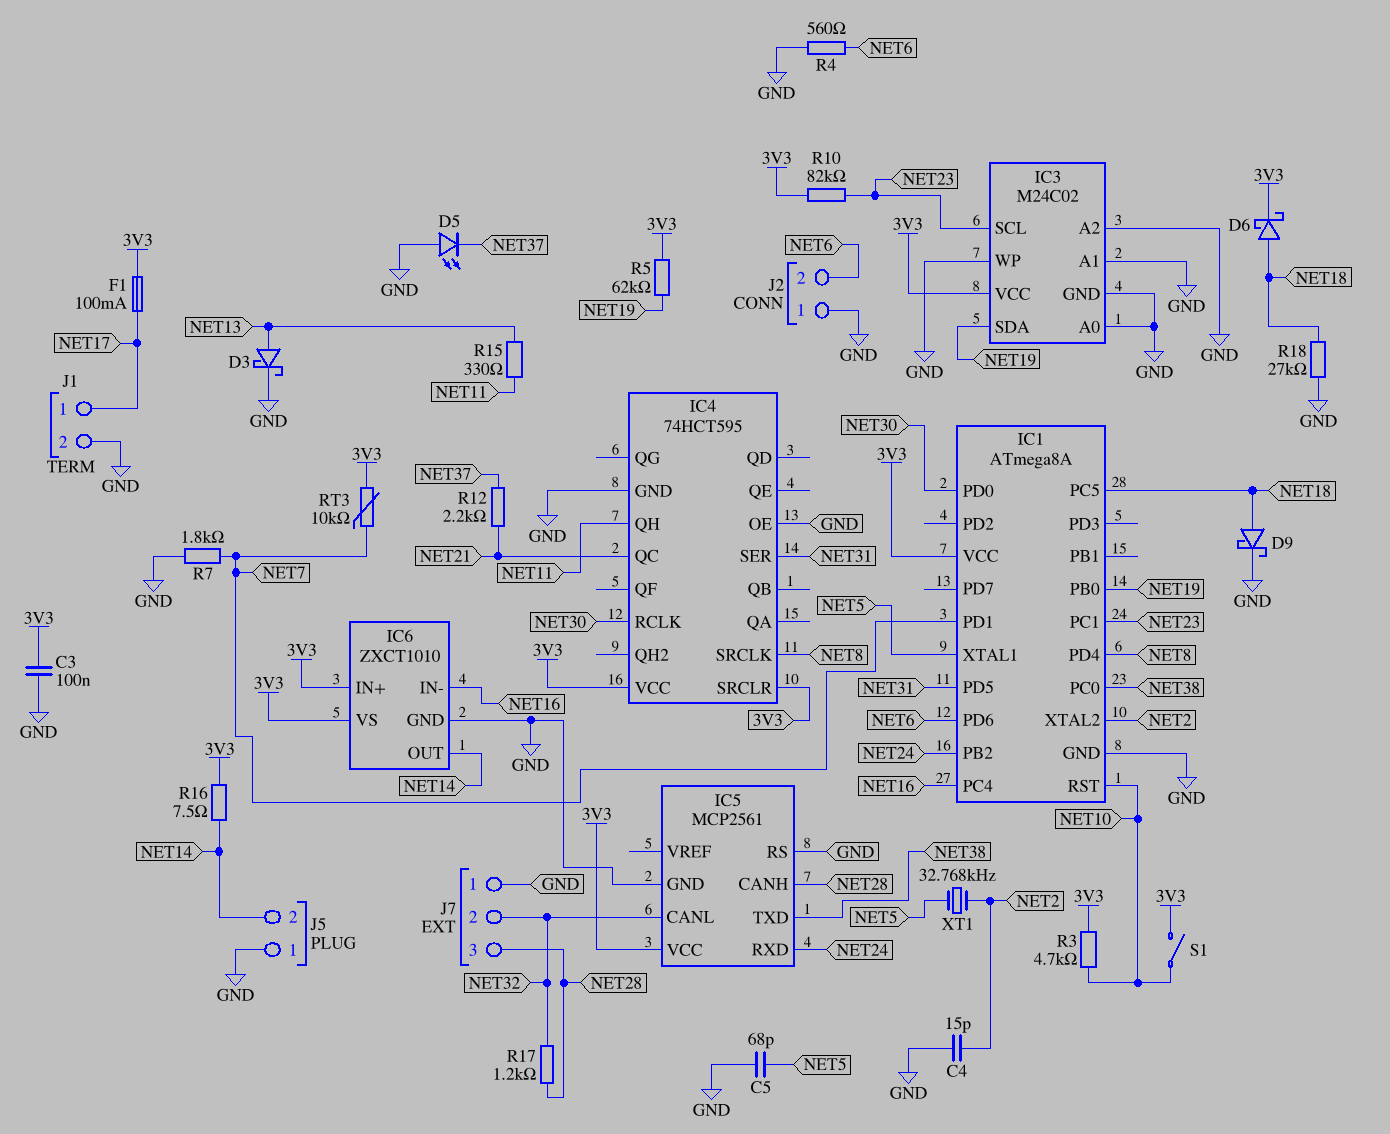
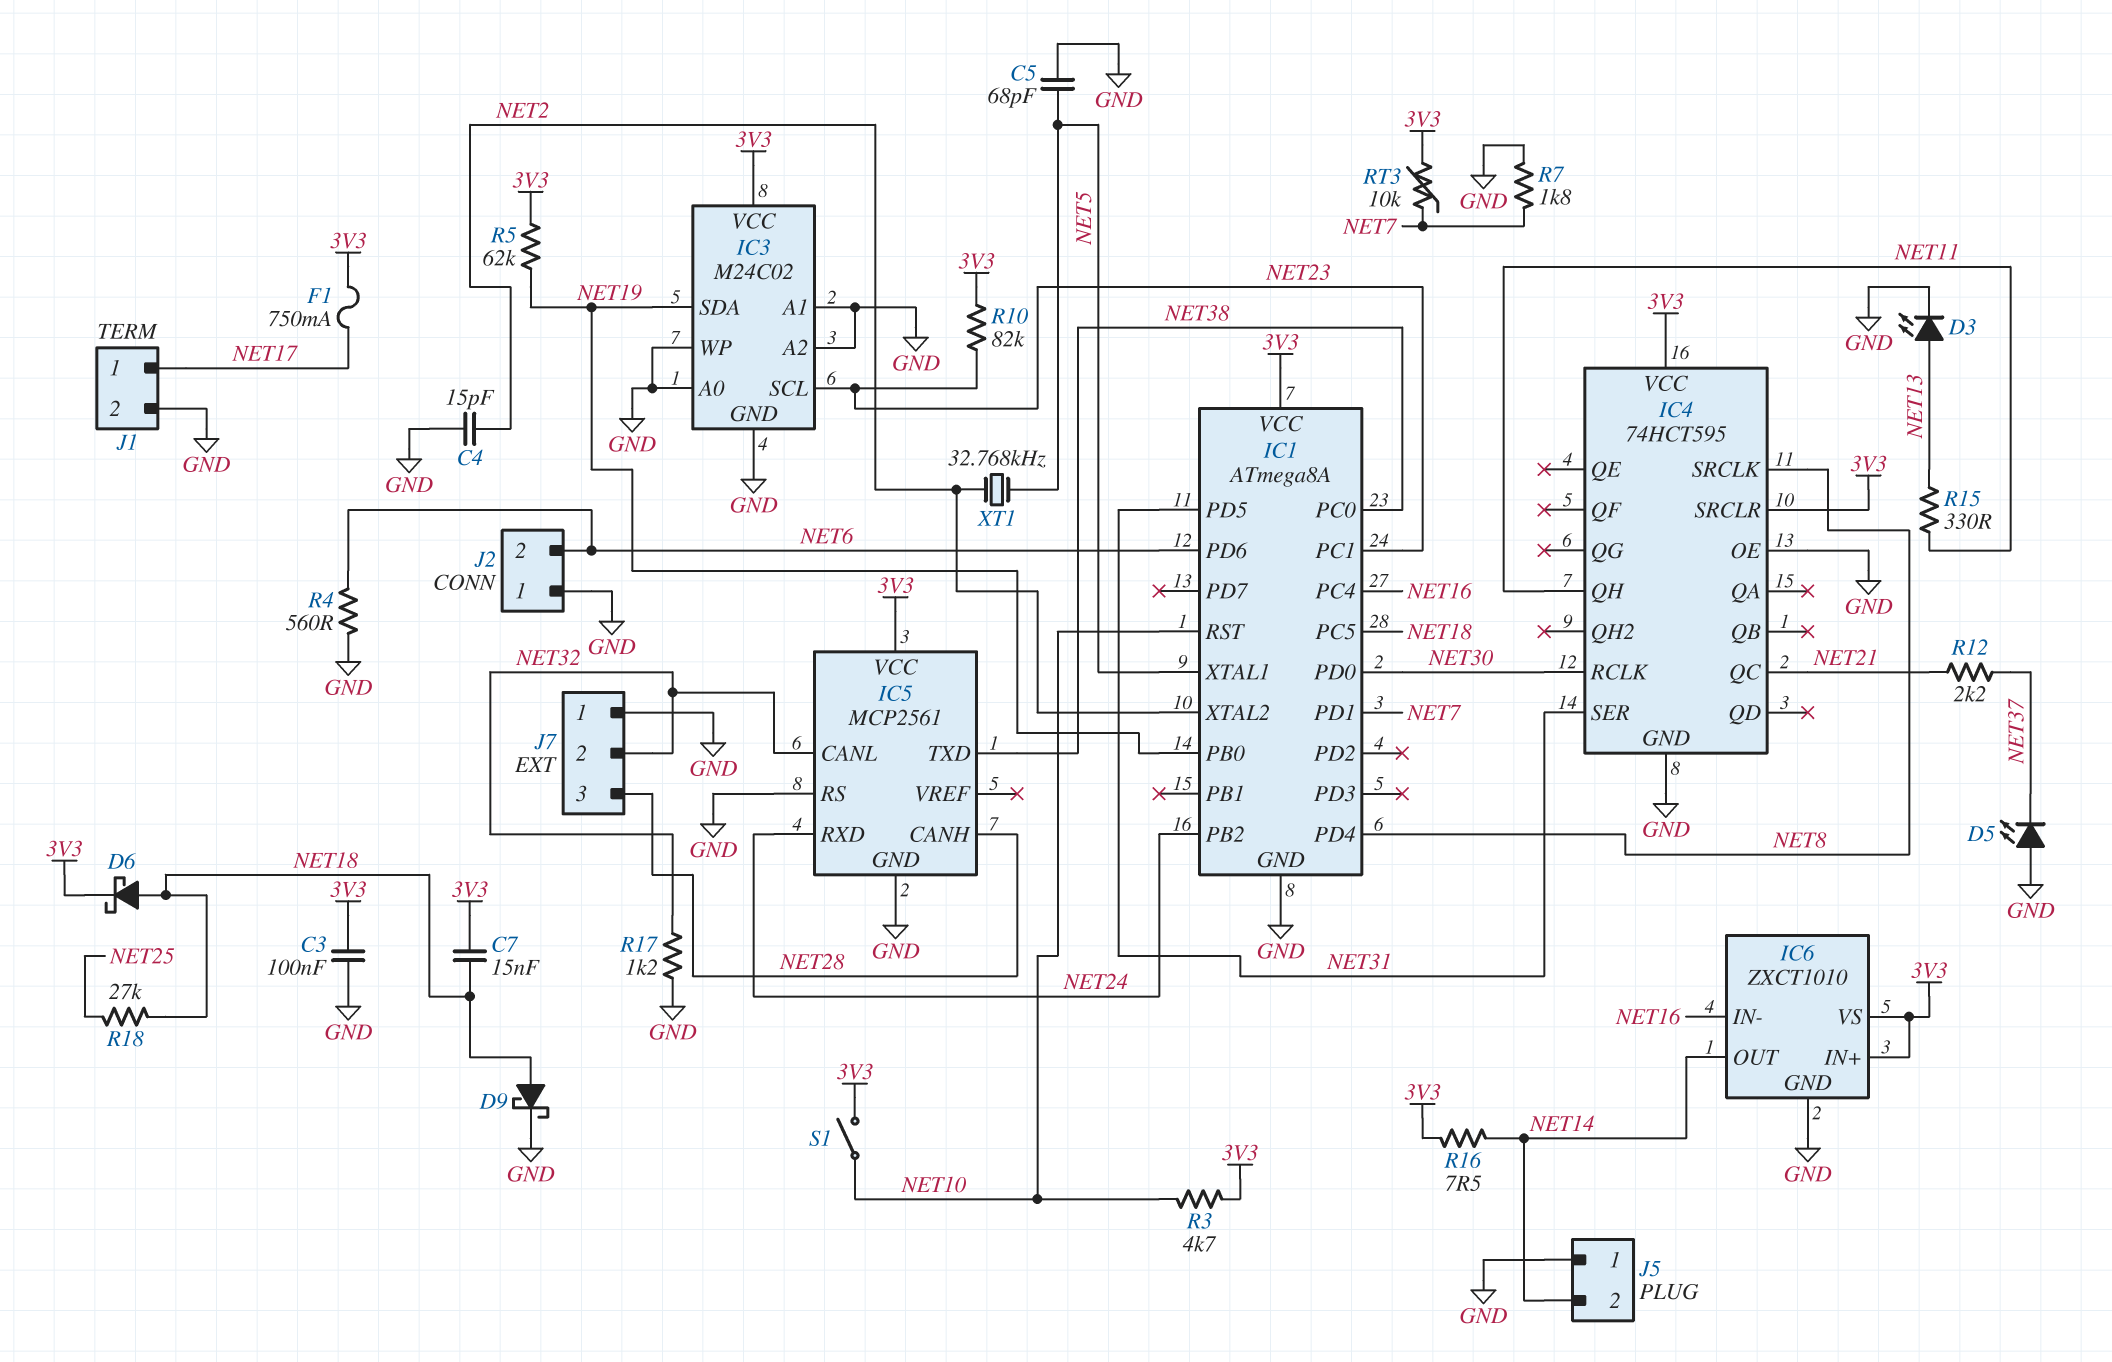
C7: none -> 15nF (3V3, NET18)
D3: schottky (A NET13, K GND) -> LED (A NET13, K GND)
F1: 100mA (3V3, NET17) -> 750mA (3V3, NET17)
R17: 1.2k (NET28, NET32) -> 1.2k (GND, NET32)
R18: 27k (GND, NET18) -> 27k (NET18, NET25)

